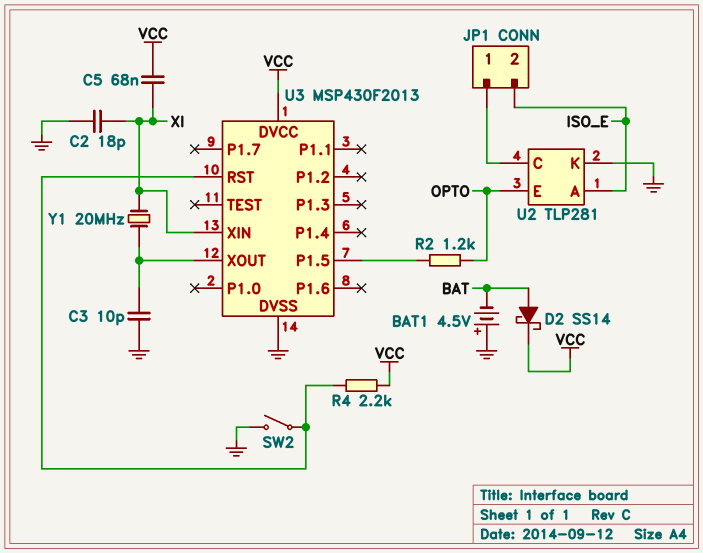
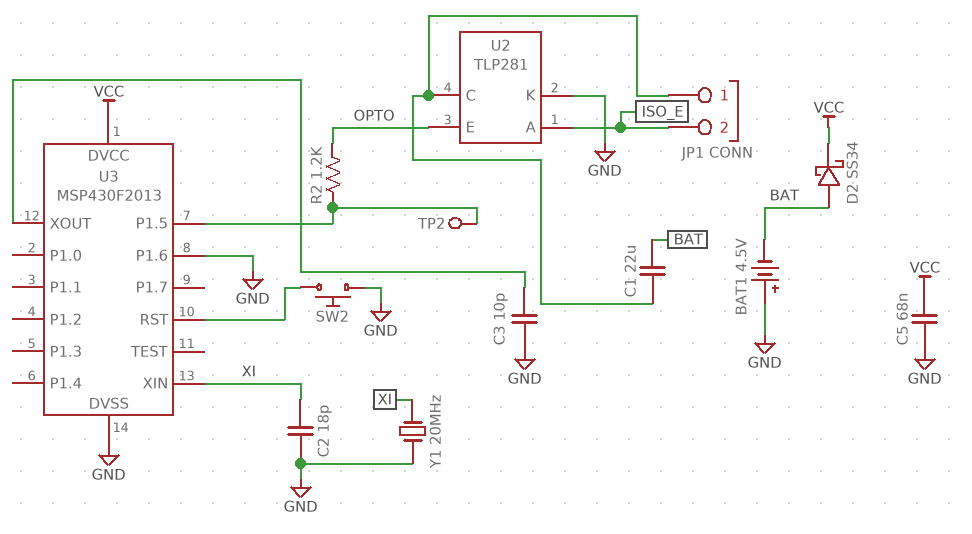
C1: none -> 22uF (BAT, JP1/1)
C5: 68nF (VCC, XI) -> 68nF (GND, VCC)
D2: schottky SS14 (A BAT, K VCC) -> schottky SS34 (A BAT, K VCC)
R4: 2.2k (U3/RST, VCC) -> none
SW2: switch (GND, U3/RST) -> button (GND, U3/RST)
TP2: none -> test point (U3/P1.5)
U3 pin P1.6: none -> GND
Y1: 20MHz (U3/XOUT, XI) -> 20MHz (GND, XI)

